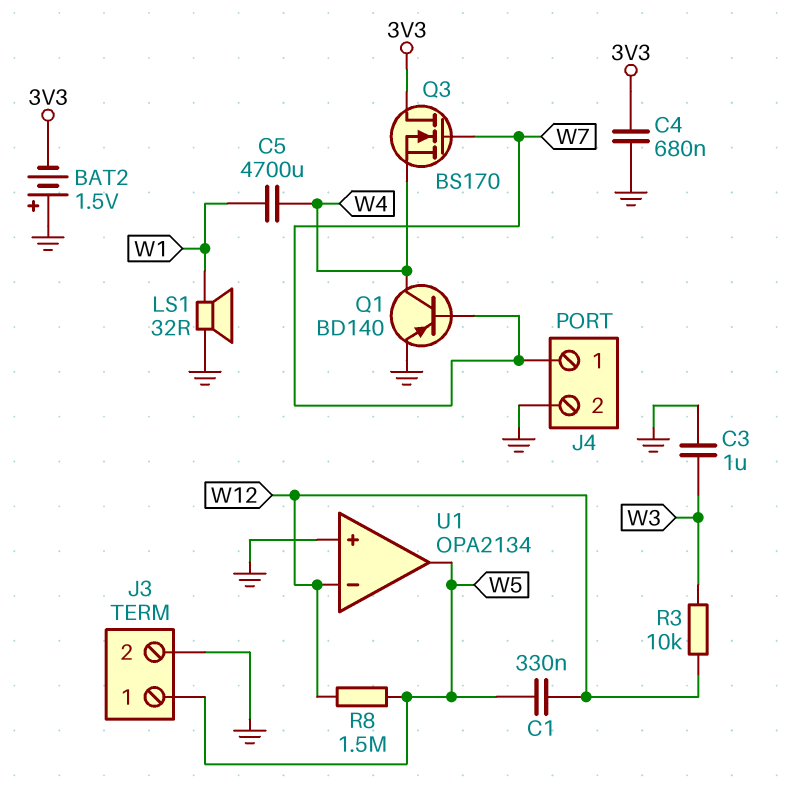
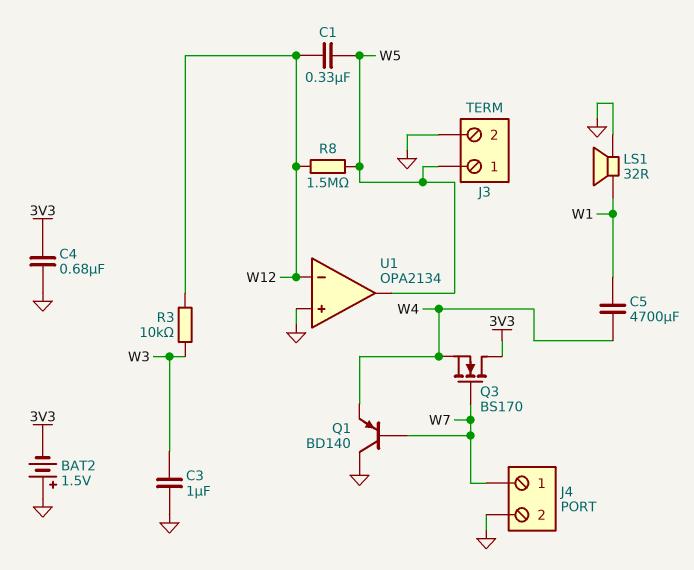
Q1: PNP BD140 (B W7, C W4, E GND) -> PNP BD140 (B W7, C GND, E W4)

